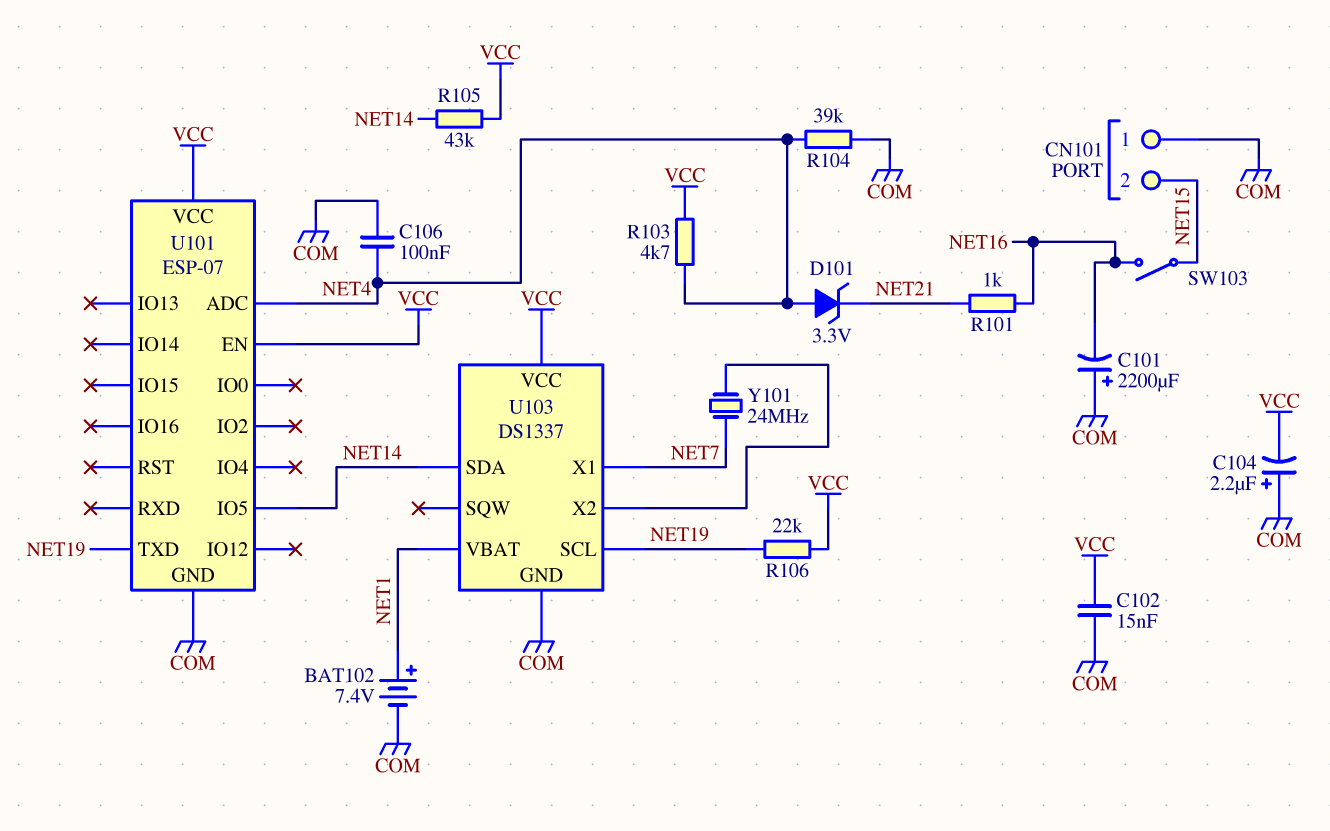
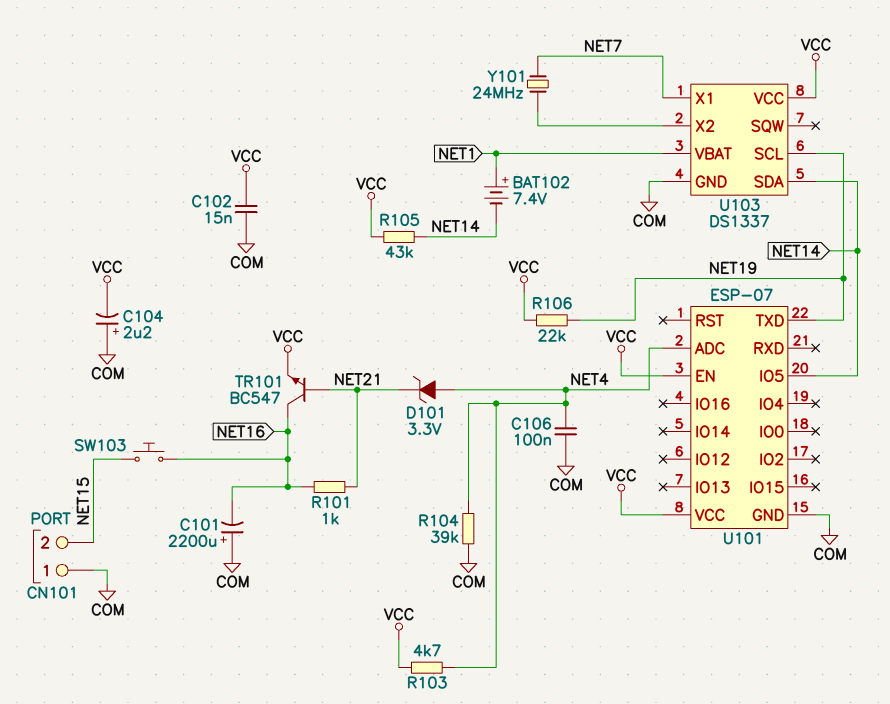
BAT102: 7.4V (plus NET1, minus COM) -> 7.4V (plus NET1, minus NET14)
SW103: switch (NET15, NET16) -> button (NET15, NET16)
TR101: none -> NPN BC547 (B NET21, C NET16, E VCC)

